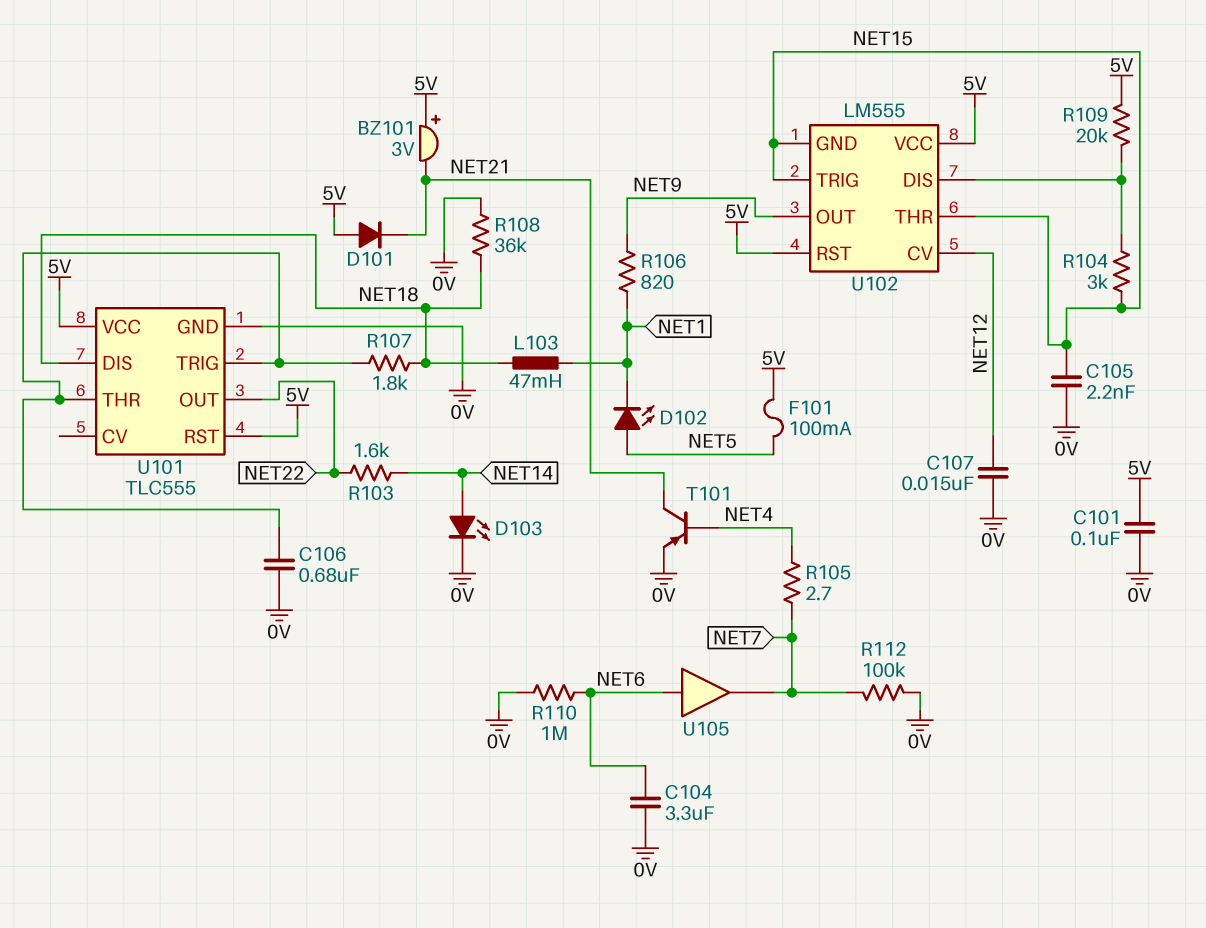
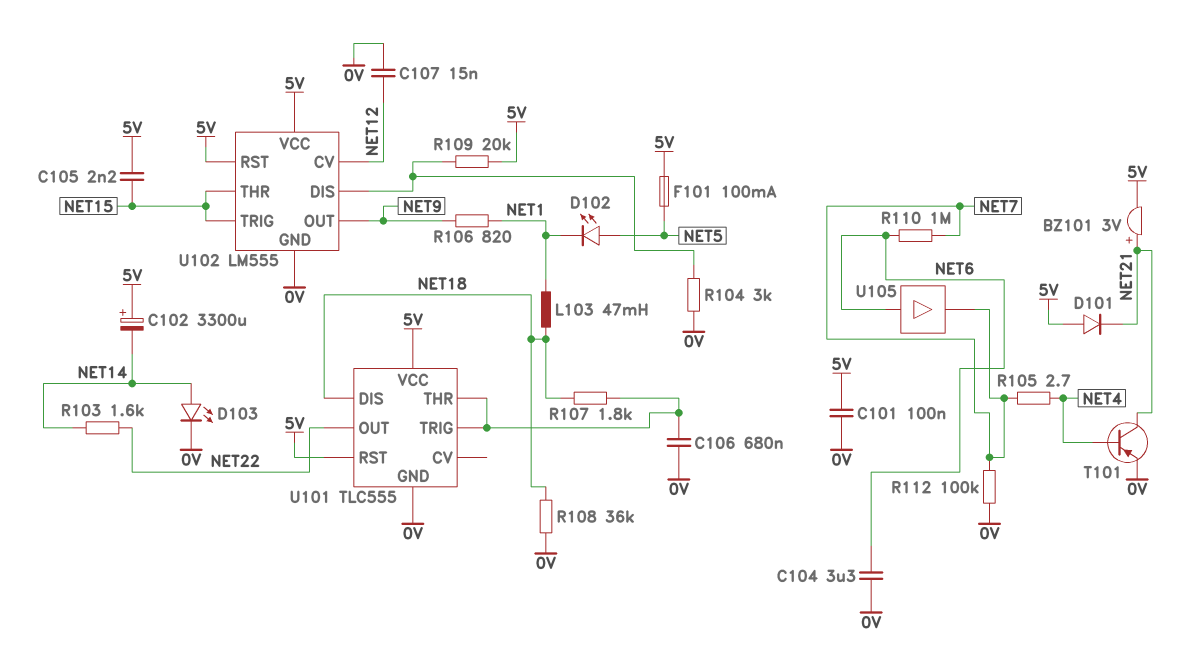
BZ101: buzzer 3V (plus 5V, minus NET21) -> buzzer 3V (plus NET21, minus 5V)
C102: none -> 3300uF (plus 5V, minus NET14)
C105: 2.2nF (0V, NET15) -> 2.2nF (5V, NET15)
R104: 3k (NET15, U102/DIS) -> 3k (0V, U102/DIS)
R110: 1M (0V, NET6) -> 1M (NET6, NET7)
U102 pin GND: NET15 -> 0V

